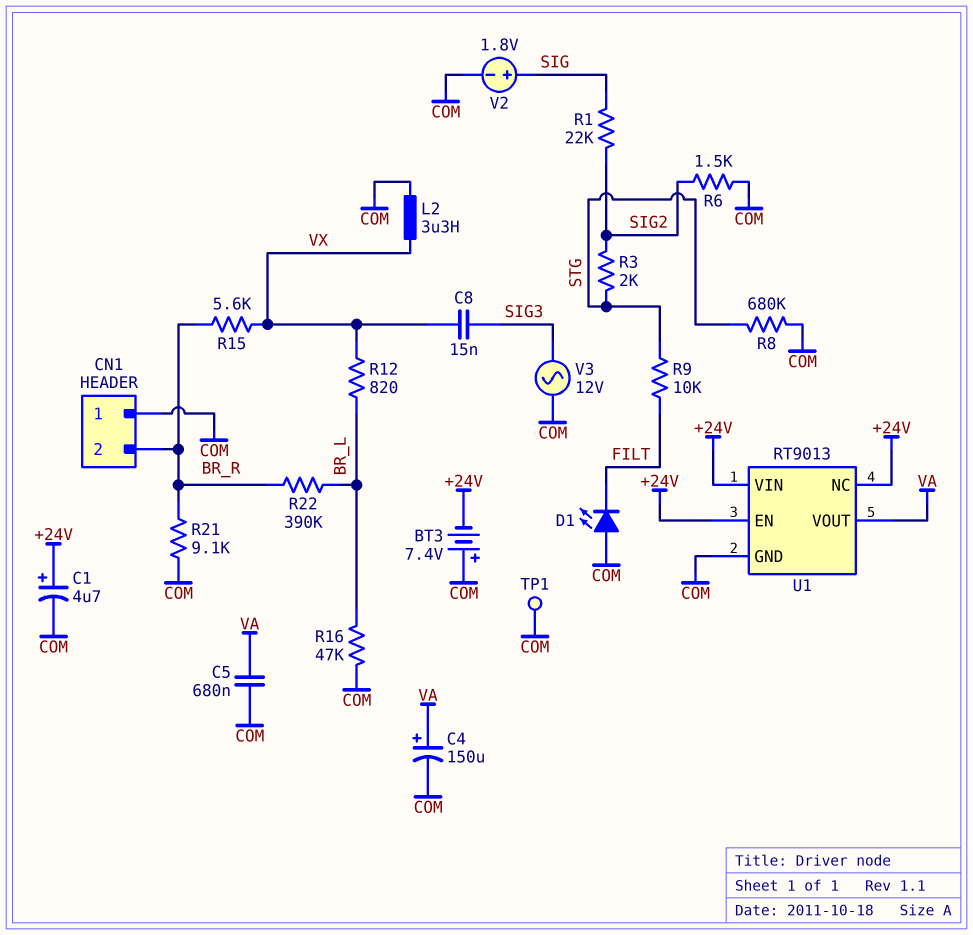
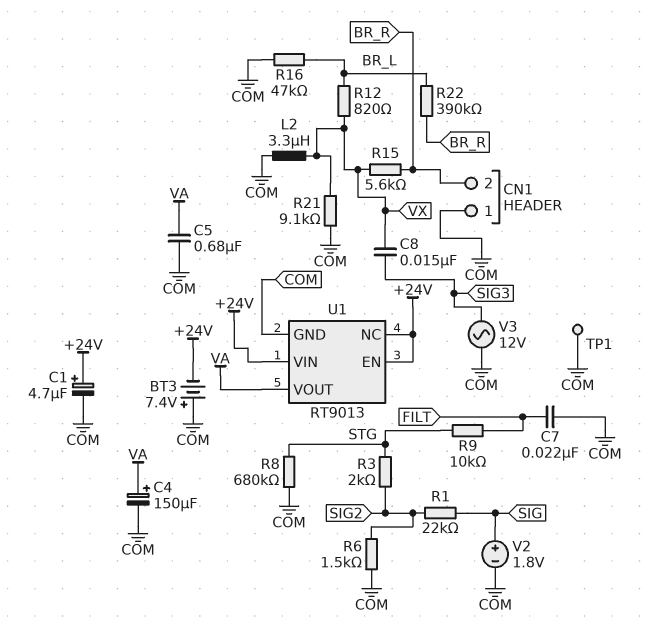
C7: none -> 22nF (COM, FILT)
D1: LED (A COM, K FILT) -> none
R21: 9.1k (BR_R, COM) -> 9.1k (COM, VX)

